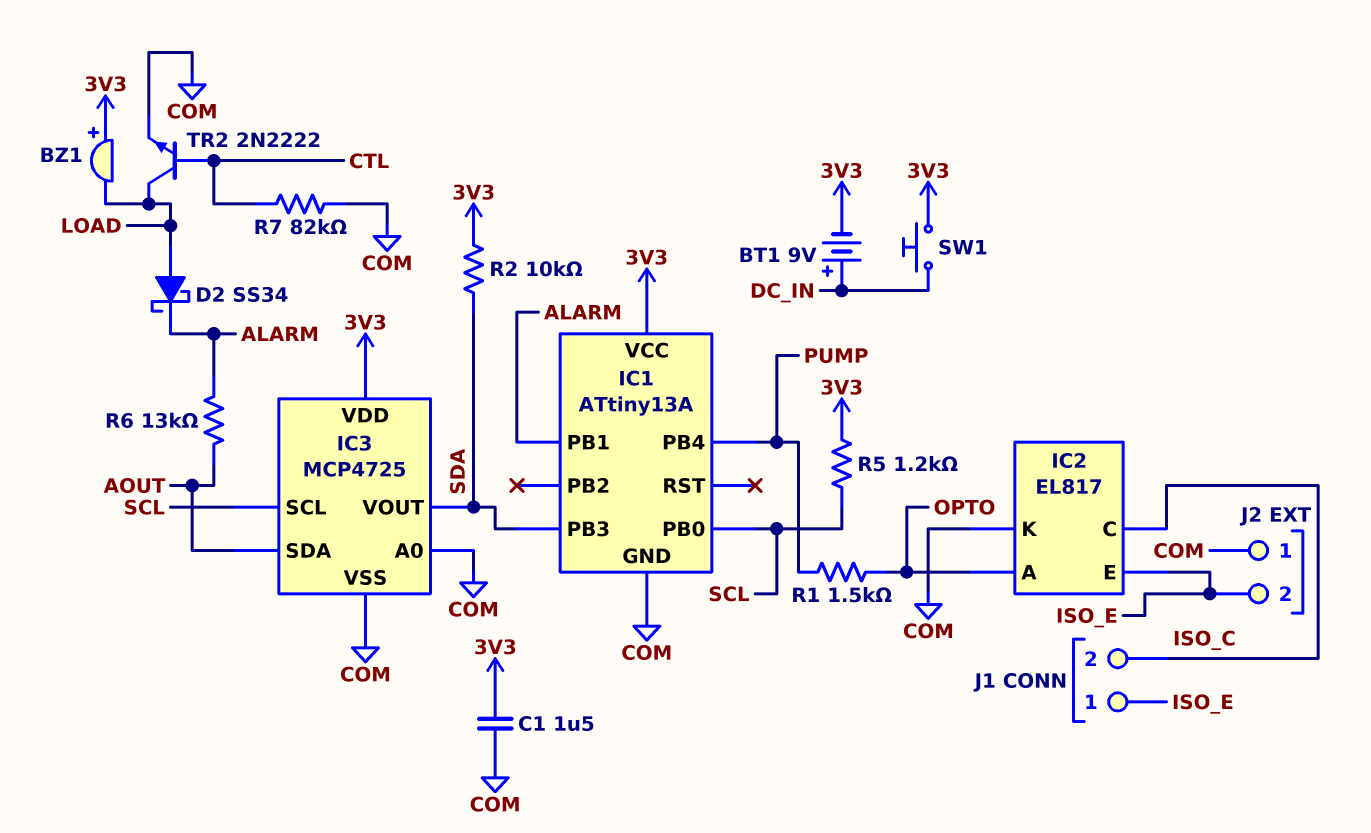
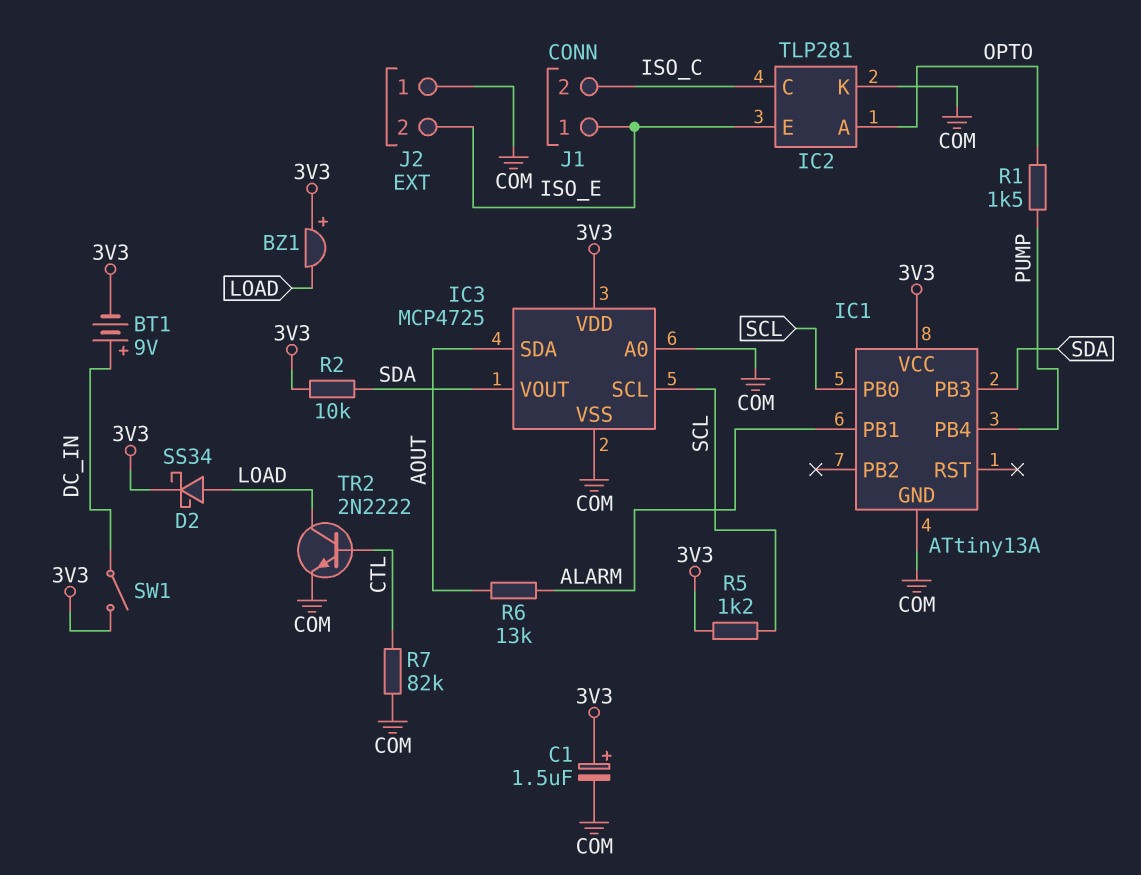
C1: 1.5uF (3V3, COM) -> 1.5uF (plus 3V3, minus COM)
D2: schottky SS34 (A LOAD, K ALARM) -> schottky SS34 (A LOAD, K 3V3)
IC2: EL817 -> TLP281
SW1: button (3V3, DC_IN) -> switch (3V3, DC_IN)

